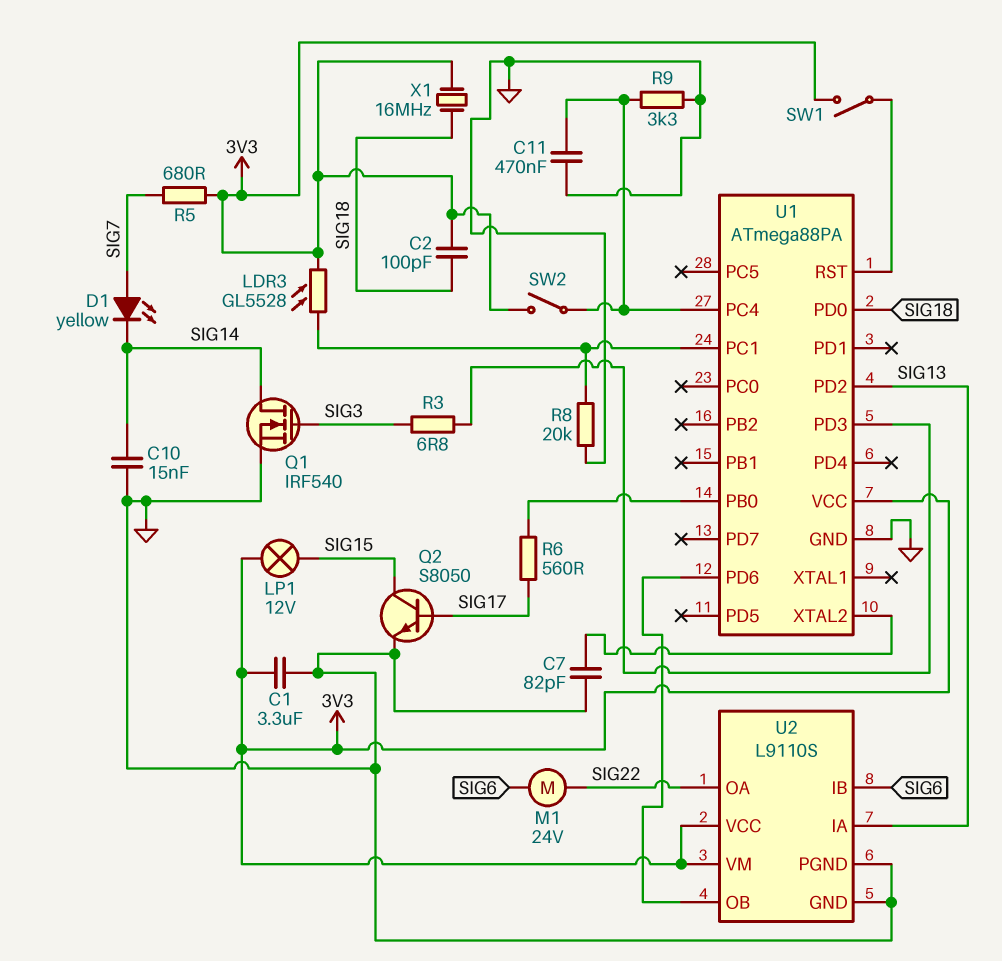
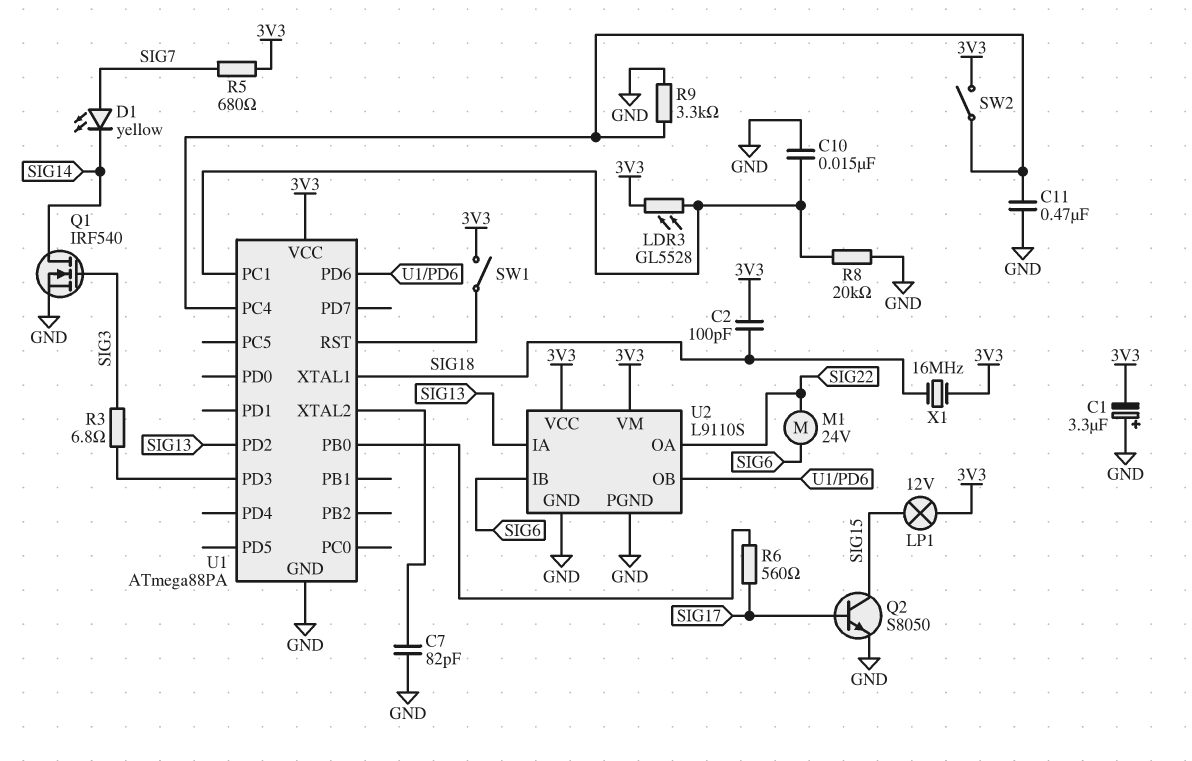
C1: 3.3uF (3V3, GND) -> 3.3uF (plus GND, minus 3V3)
C10: 15nF (GND, SIG14) -> 15nF (GND, U1/PC1)
U1 pin PD0: SIG18 -> none
U1 pin XTAL1: none -> SIG18

